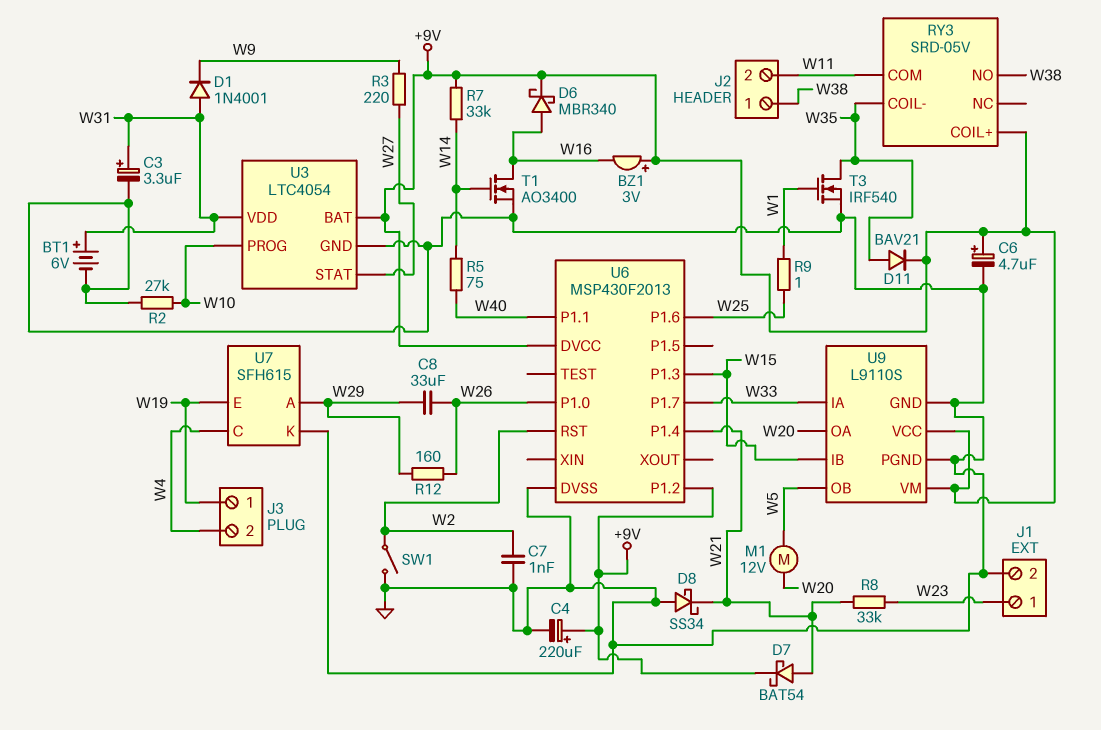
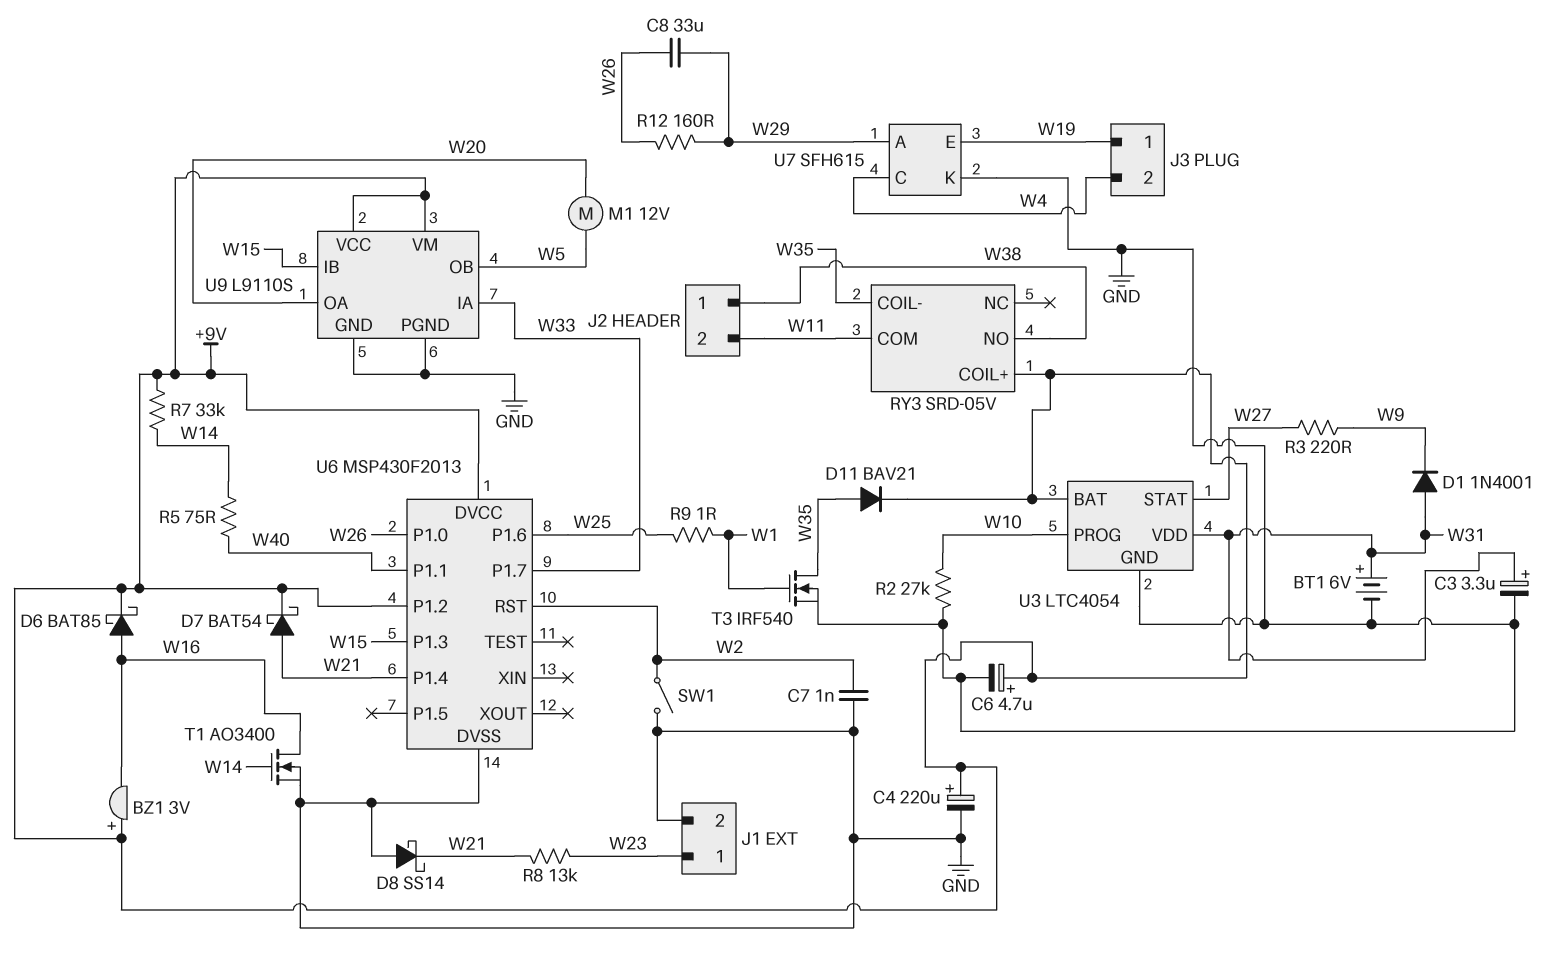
D6: schottky MBR340 (A W16, K +9V) -> schottky BAT85 (A W16, K +9V)
D8: schottky SS34 (A GND, K W21) -> schottky SS14 (A GND, K W21)
R8: 33k (W21, W23) -> 13k (W21, W23)

